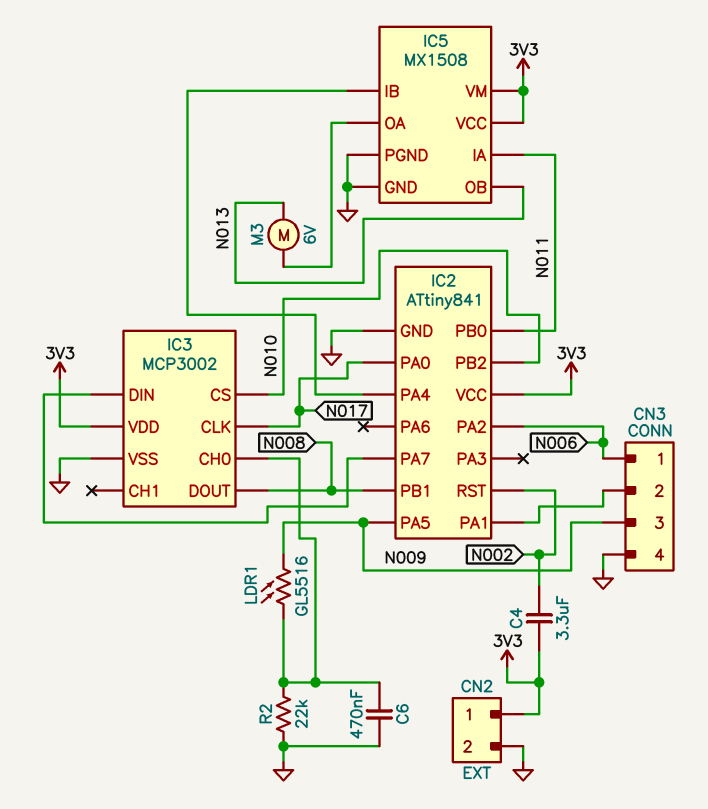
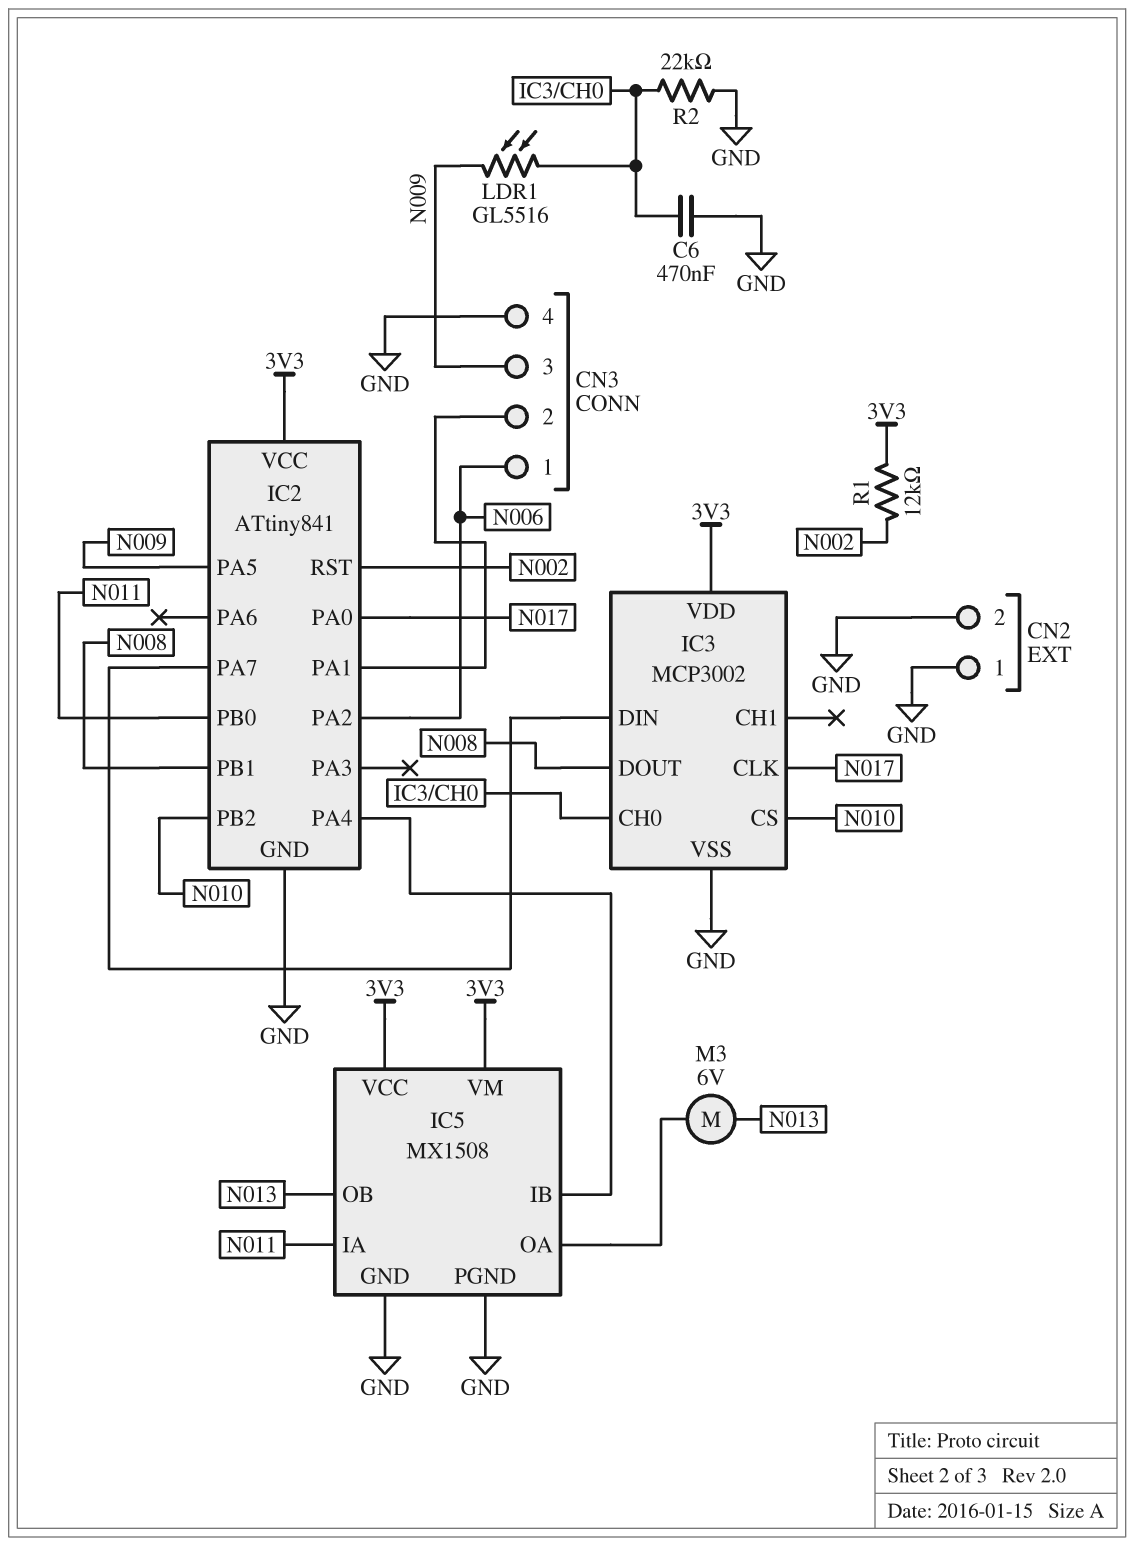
C4: 3.3uF (3V3, N002) -> none
CN2 pin 1: 3V3 -> GND
R1: none -> 12k (3V3, N002)

